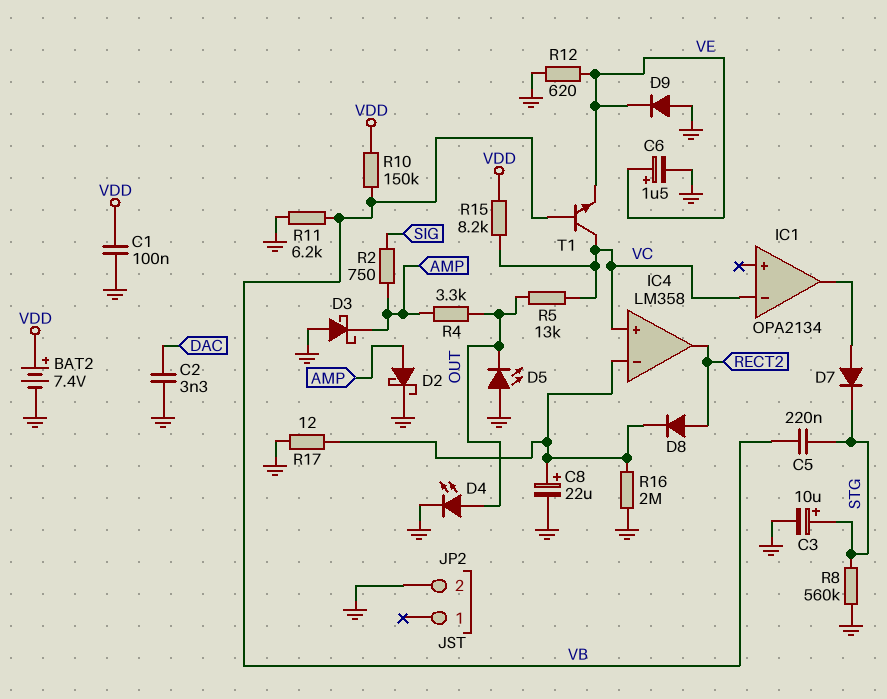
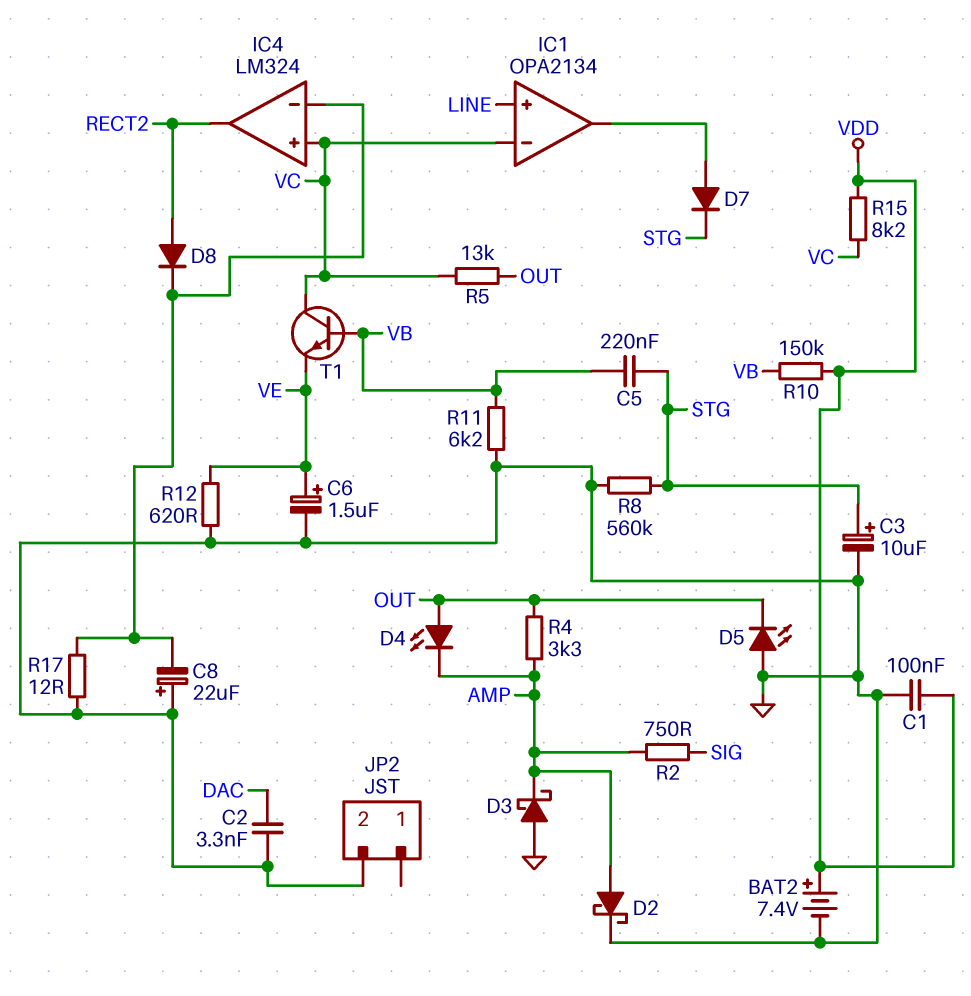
C8: 22uF (plus IC4/in-, minus GND) -> 22uF (plus GND, minus IC4/in-)
D4: LED (A OUT, K GND) -> LED (A OUT, K AMP)
D9: diode (A GND, K VE) -> none
IC1 pin in+: none -> LINE
IC4: LM358 -> LM324
R16: 2M (GND, IC4/in-) -> none

